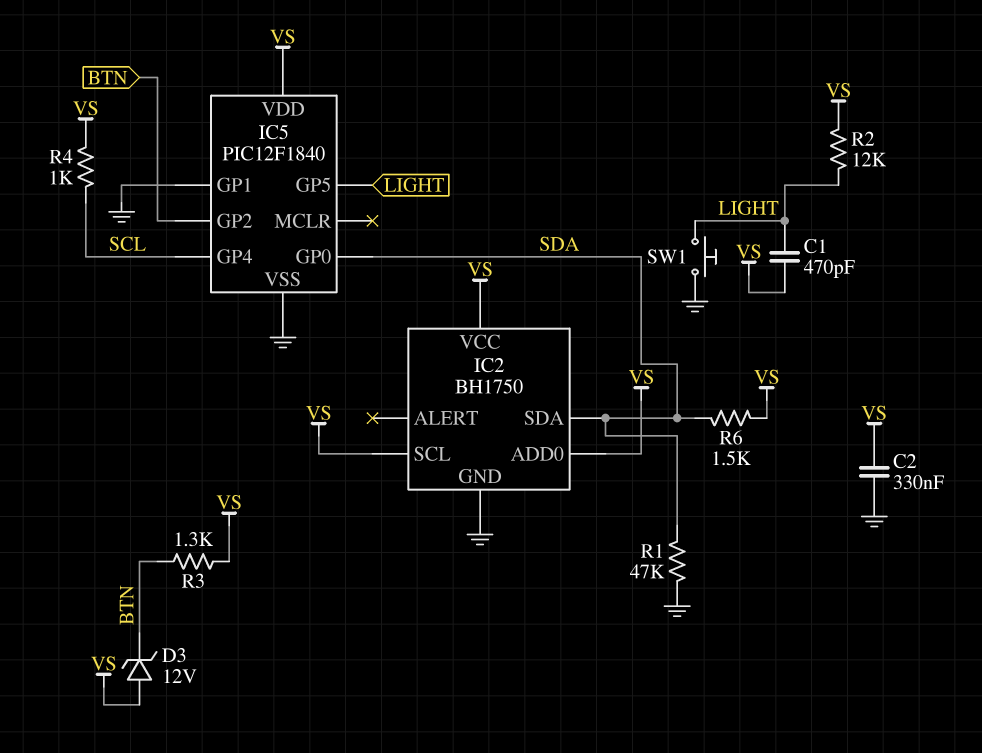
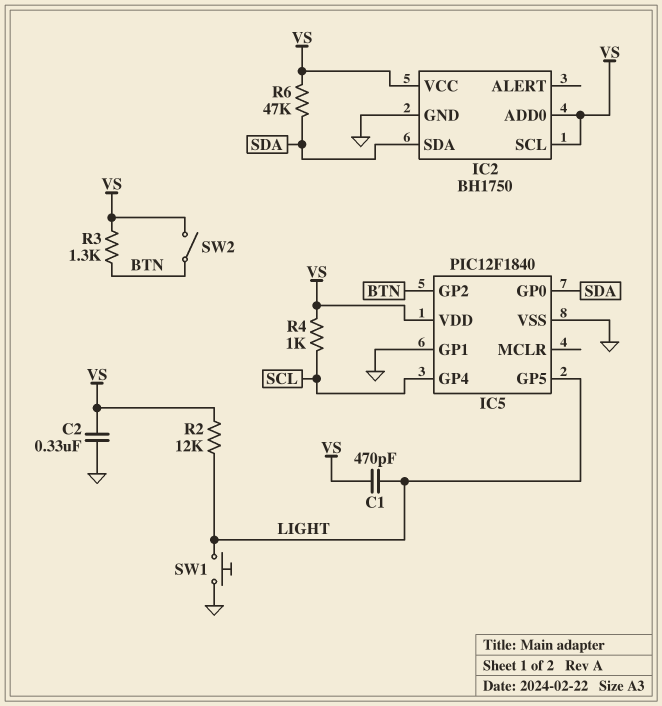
D3: zener 12V (A VS, K BTN) -> none
R1: 47k (GND, SDA) -> none
R6: 1.5k (SDA, VS) -> 47k (SDA, VS)
SW2: none -> switch (BTN, VS)

